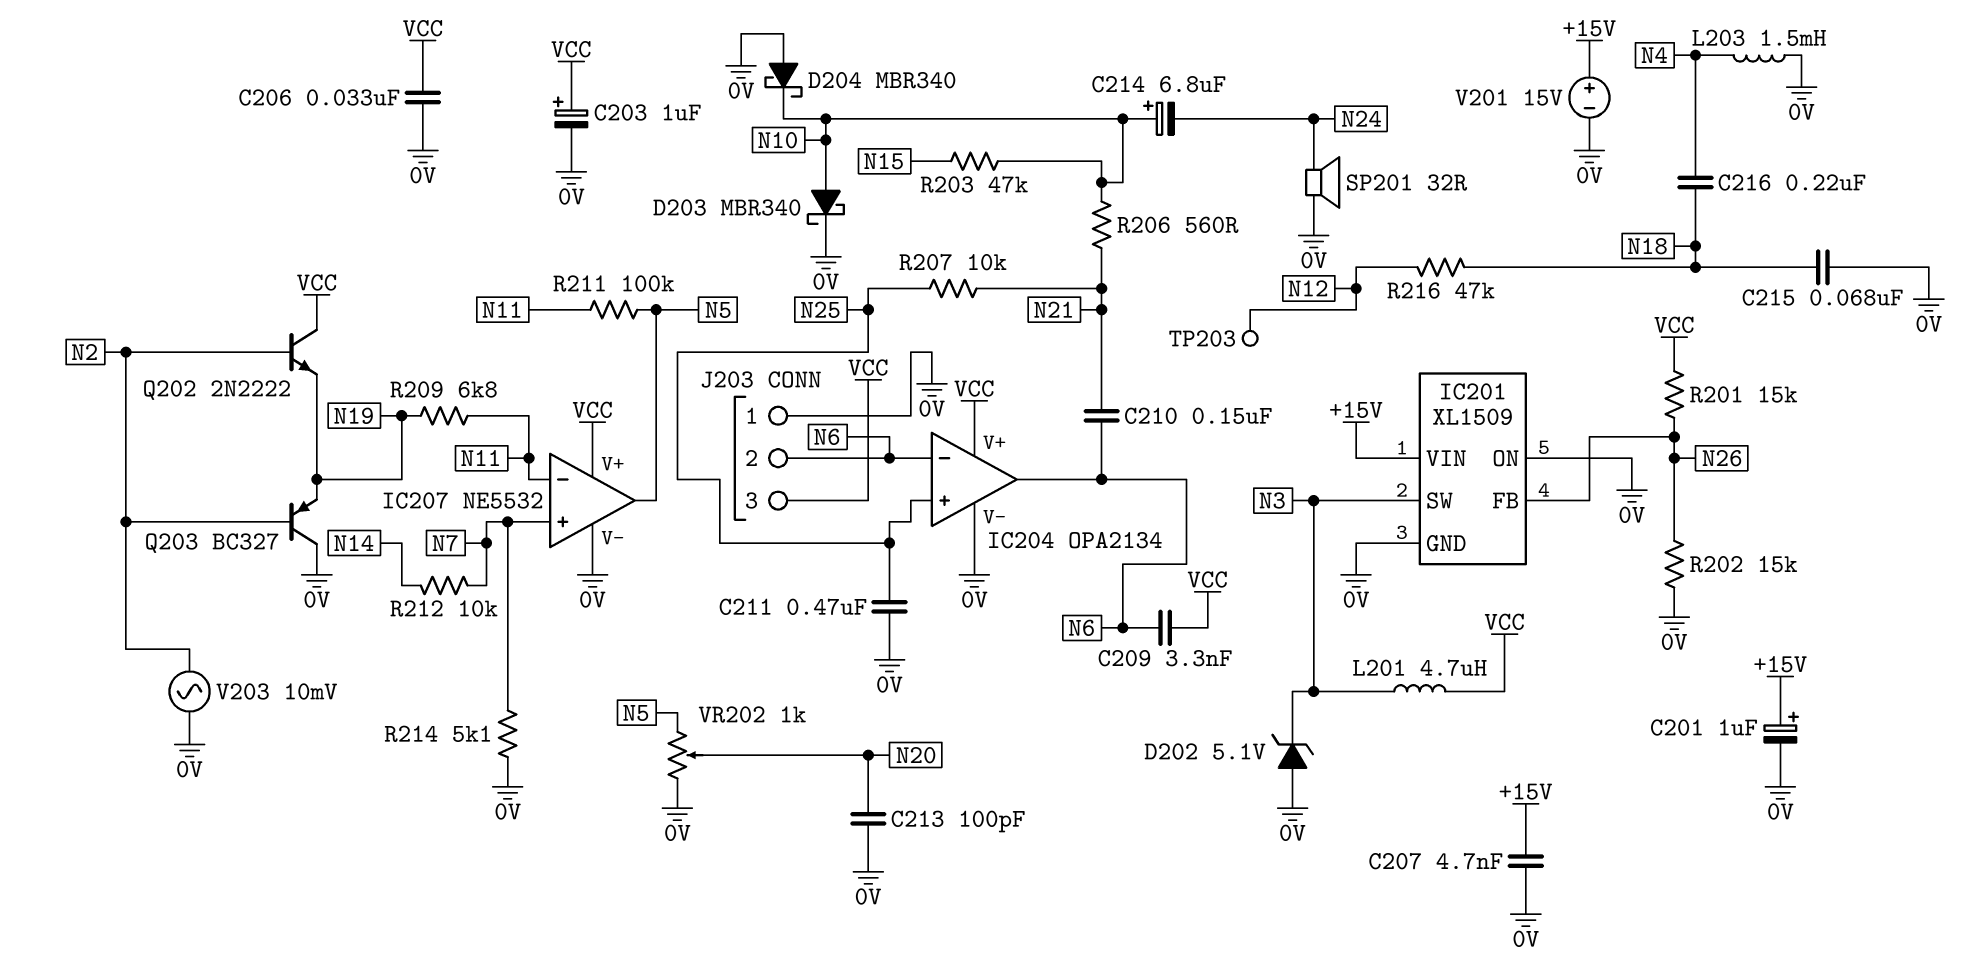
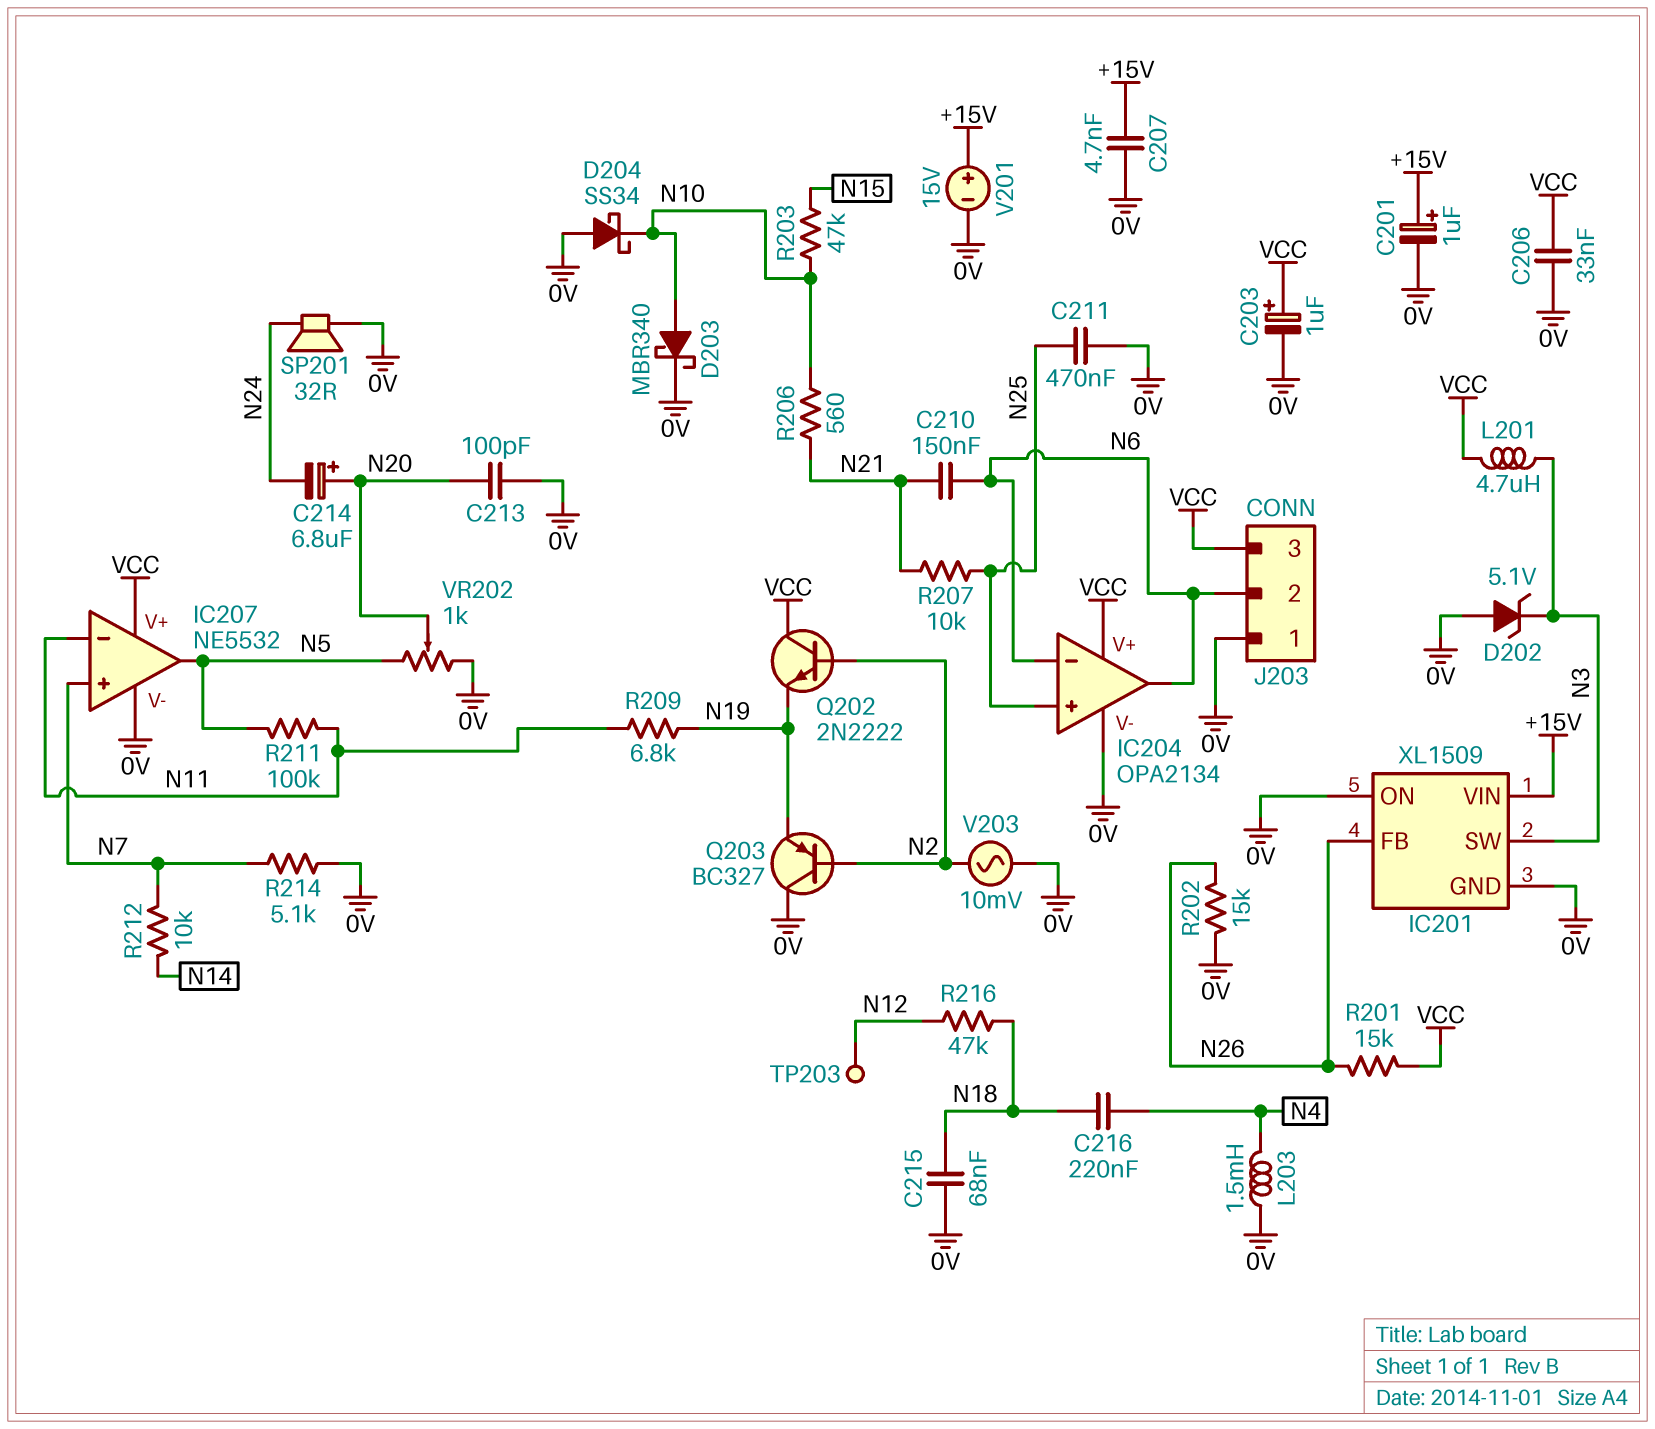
C209: 3.3nF (N6, VCC) -> none
C214: 6.8uF (plus N10, minus N24) -> 6.8uF (plus N20, minus N24)
D204: schottky MBR340 (A 0V, K N10) -> schottky SS34 (A 0V, K N10)

